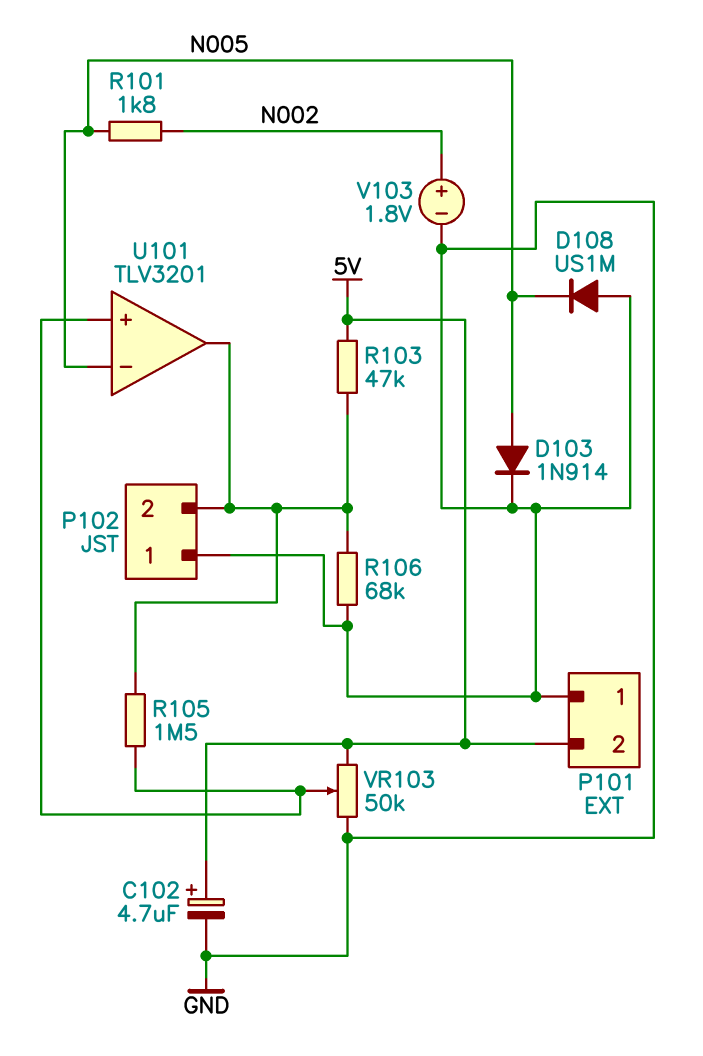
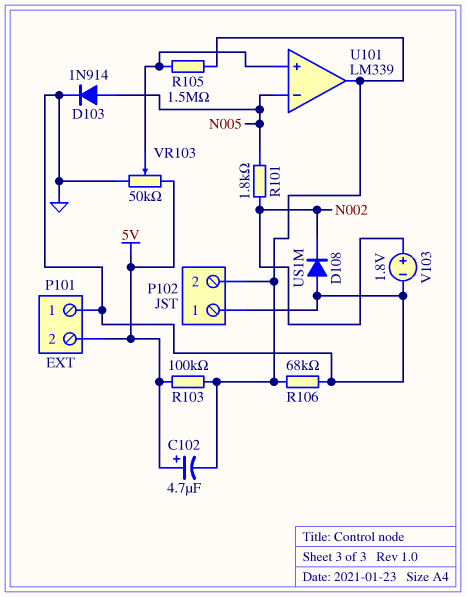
C102: 4.7uF (plus 5V, minus GND) -> 4.7uF (plus 5V, minus P102/2)
D108: diode US1M (A GND, K N005) -> diode US1M (A GND, K N002)
R103: 47k (5V, P102/2) -> 100k (5V, P102/2)
U101: TLV3201 -> LM339

